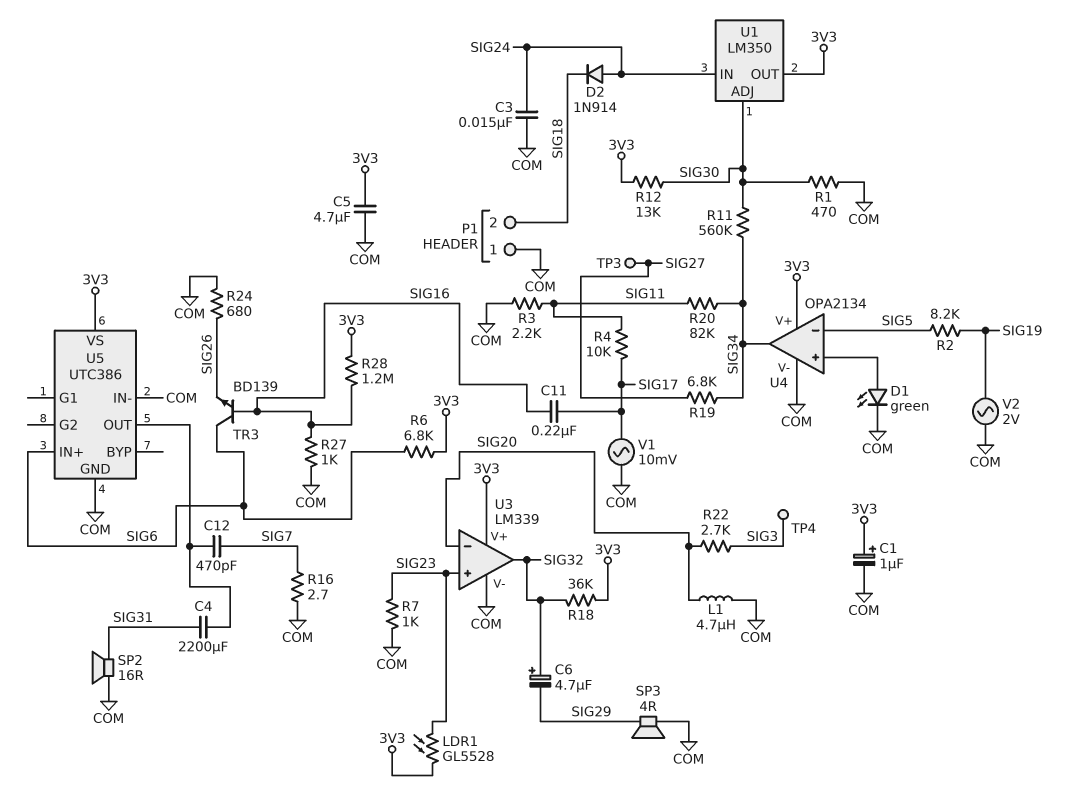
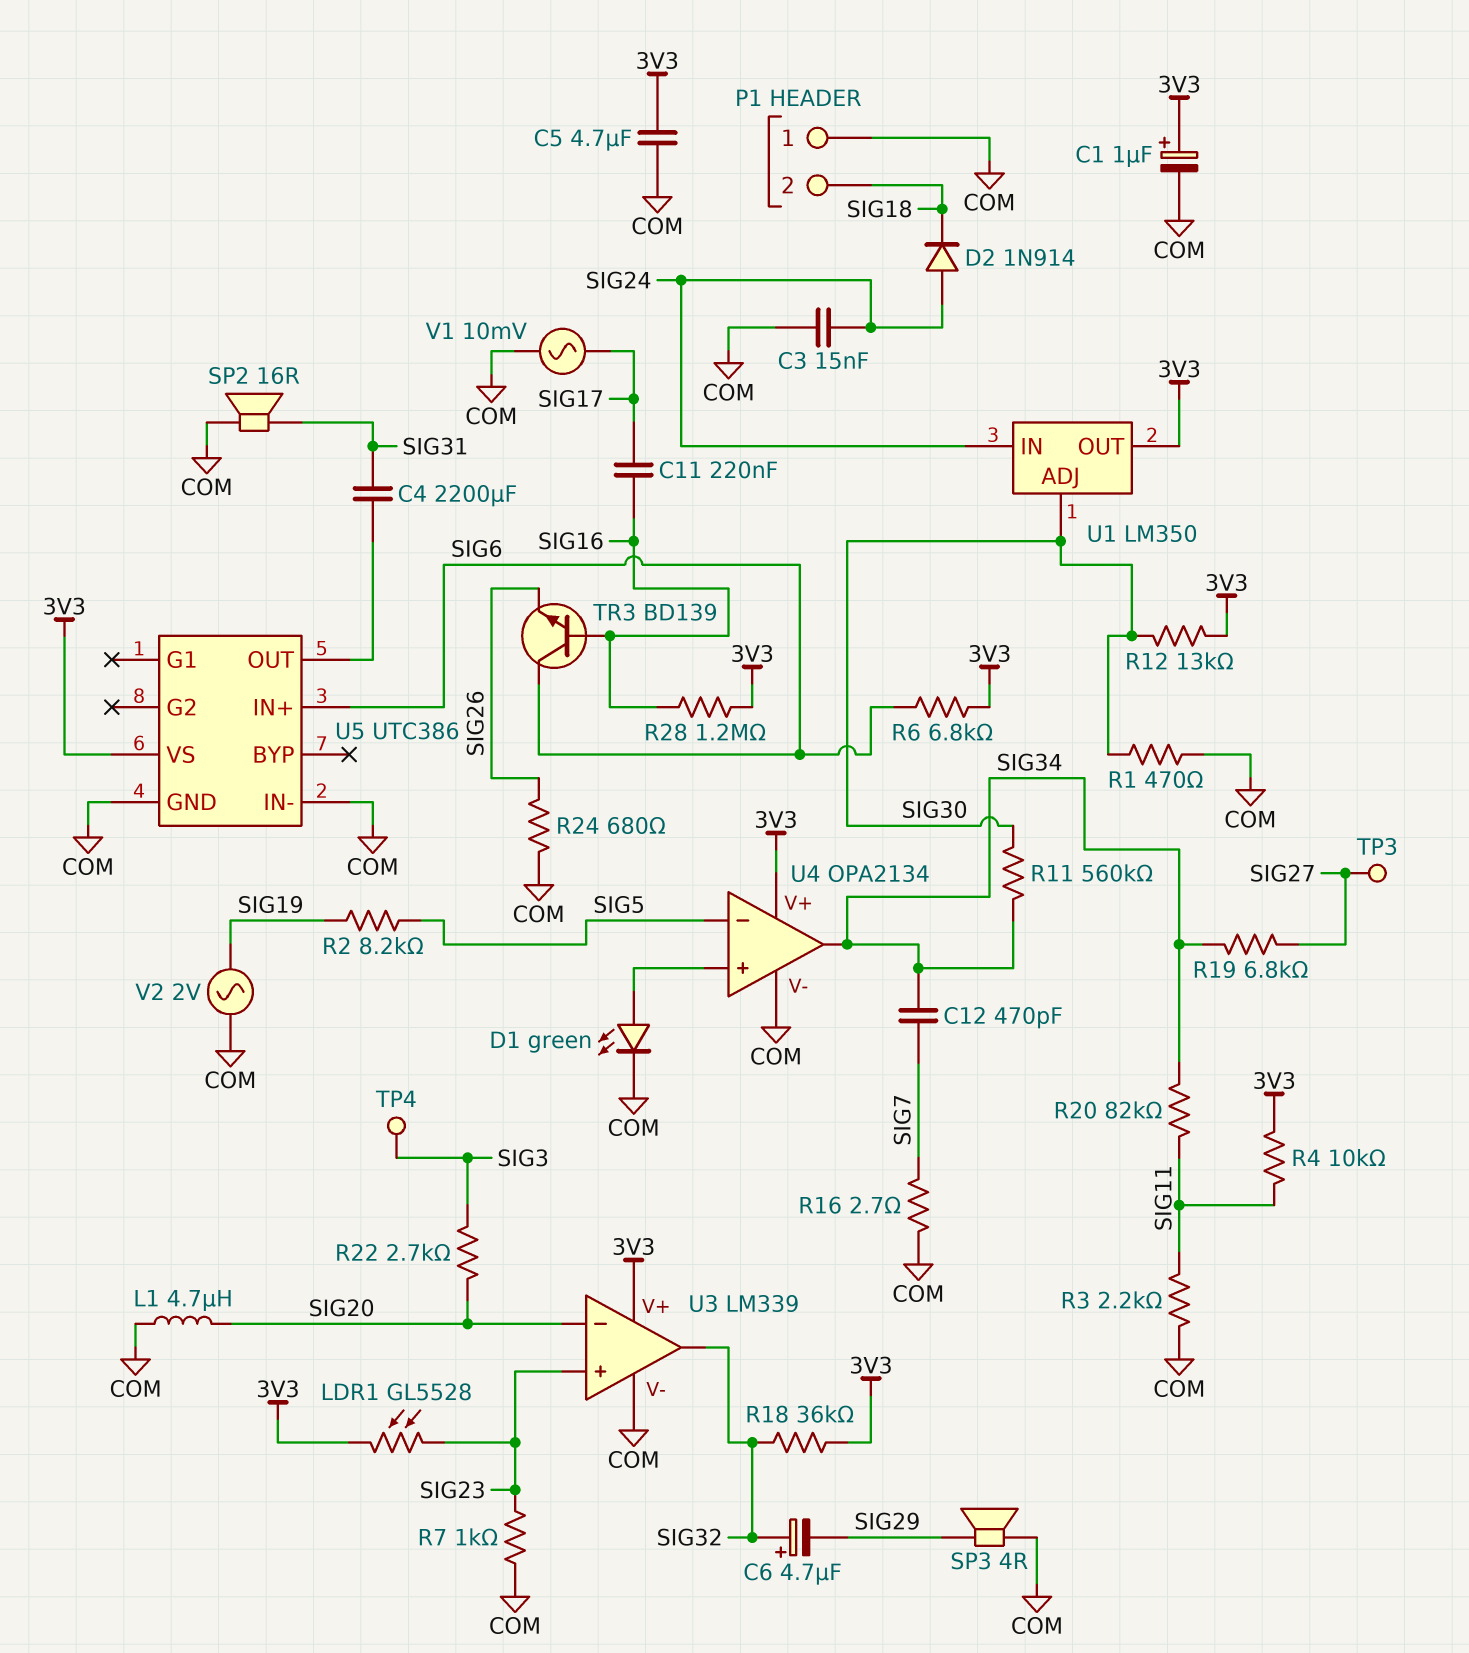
C12: 470pF (SIG7, U5/OUT) -> 470pF (SIG7, SIG34)
R4: 10k (SIG11, SIG17) -> 10k (3V3, SIG11)
R27: 1k (COM, SIG16) -> none

